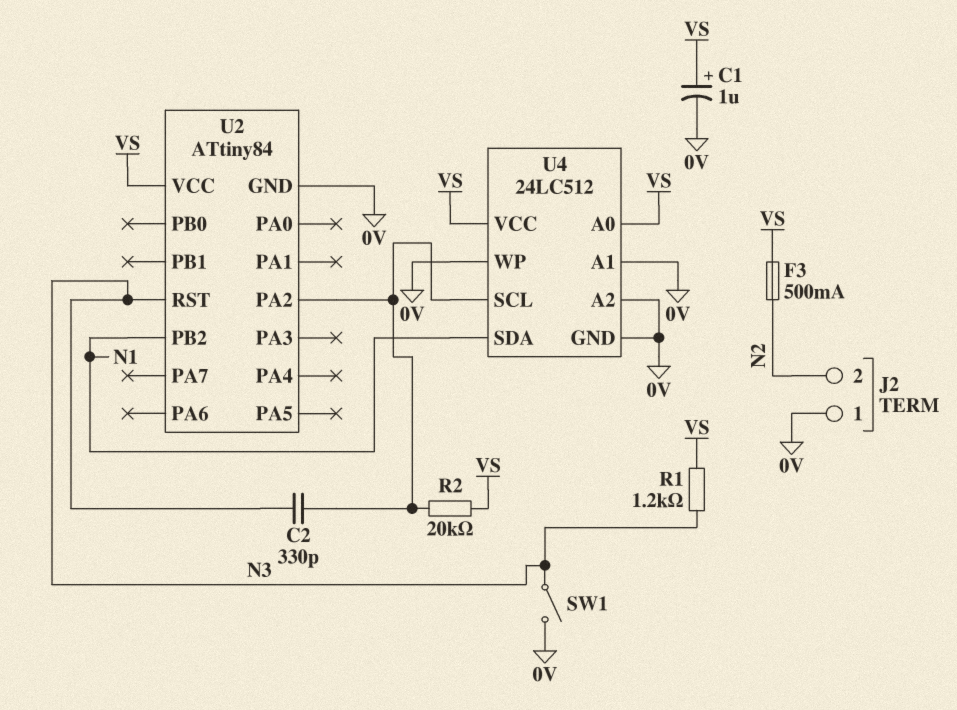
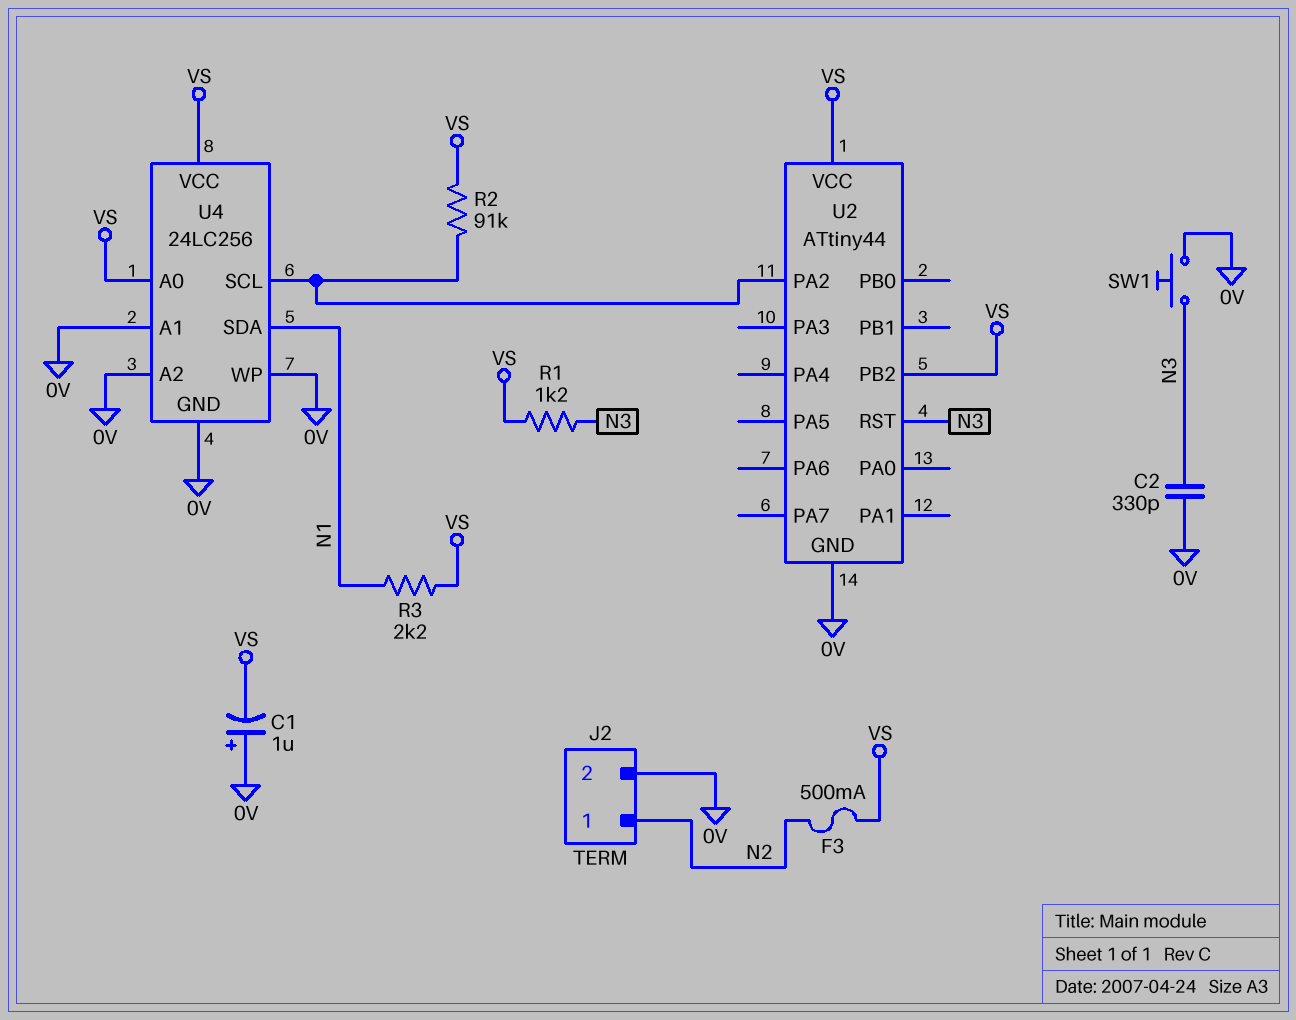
C1: 1uF (plus VS, minus 0V) -> 1uF (plus 0V, minus VS)
C2: 330pF (N3, U2/PA2) -> 330pF (0V, N3)
J2 pin 1: 0V -> N2
J2 pin 2: N2 -> 0V
R2: 20k (U2/PA2, VS) -> 91k (U2/PA2, VS)
R3: none -> 2.2k (N1, VS)
SW1: switch (0V, N3) -> button (0V, N3)
U2: ATtiny84 -> ATtiny44
U2 pin PB2: N1 -> VS
U4: 24LC512 -> 24LC256

